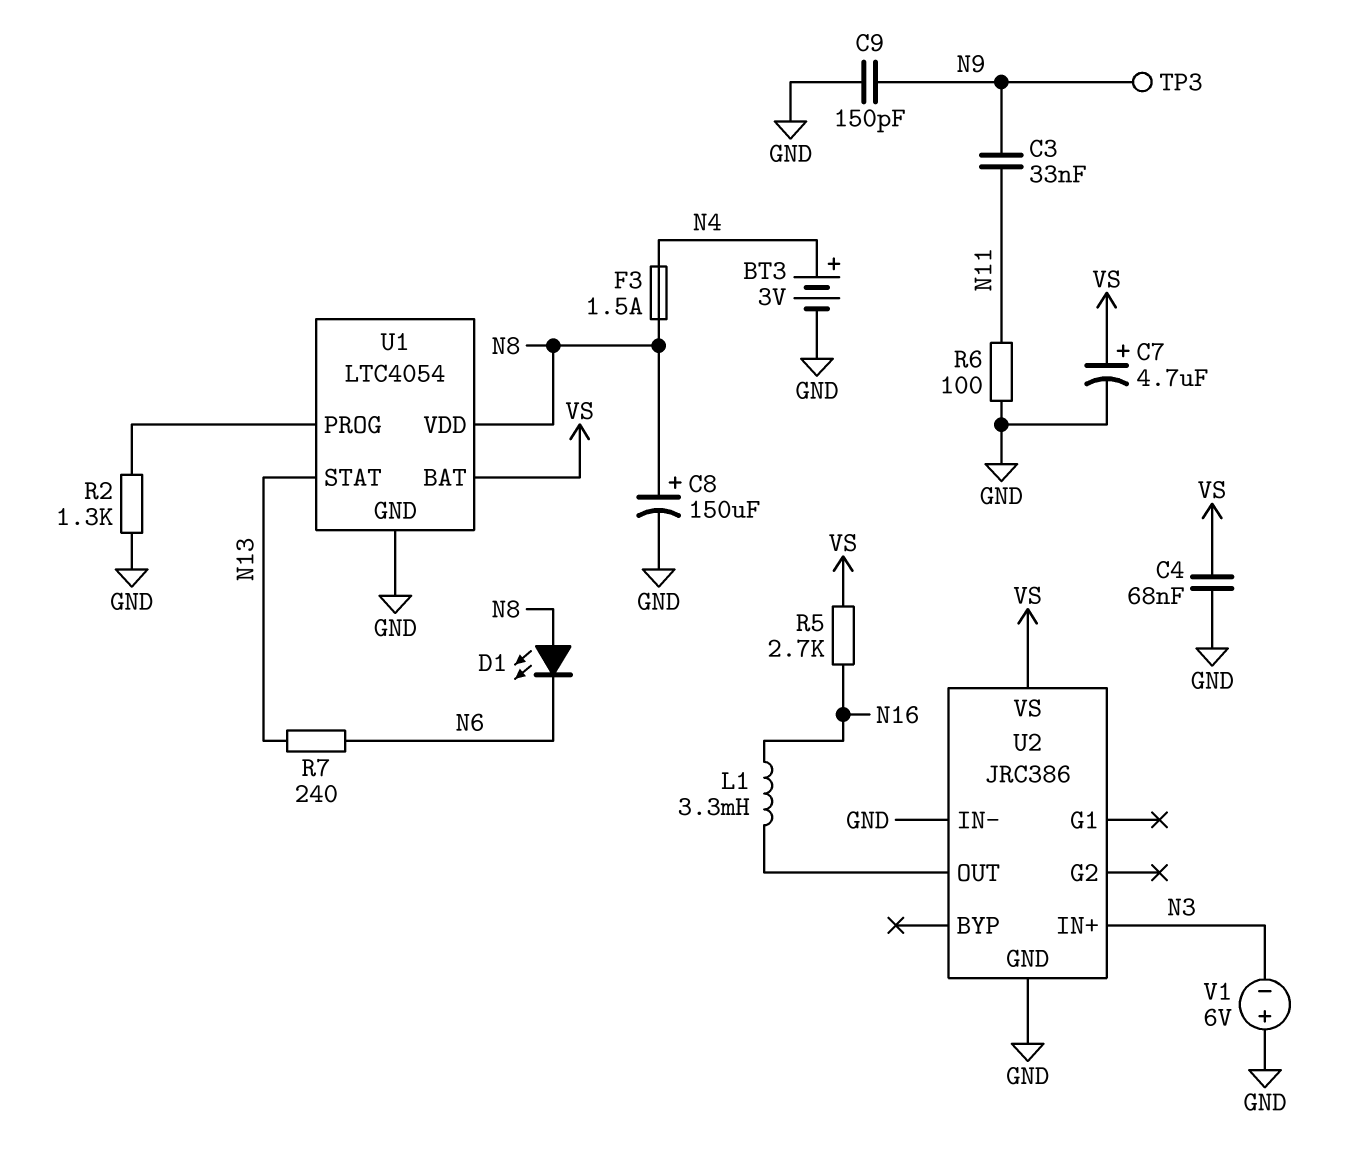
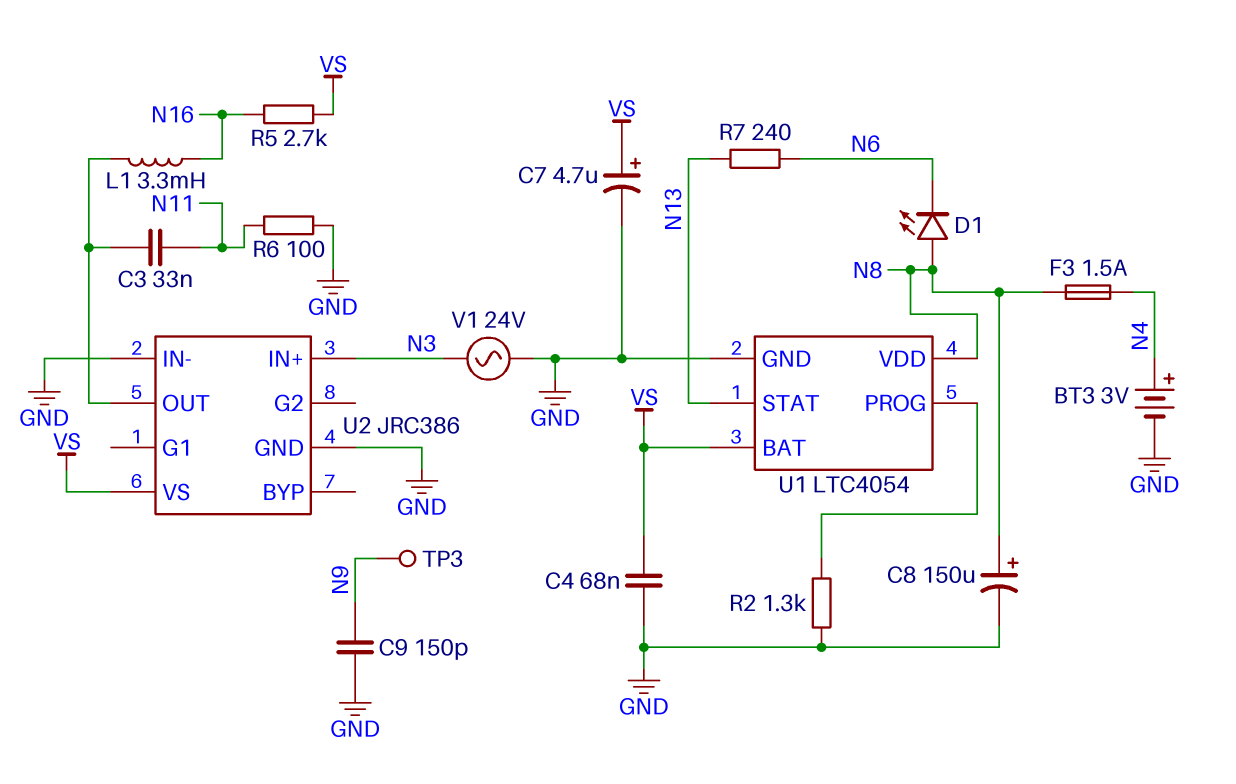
C3: 33nF (N9, N11) -> 33nF (N11, U2/OUT)
V1: 6V (plus GND, minus N3) -> AC 24V (GND, N3)

